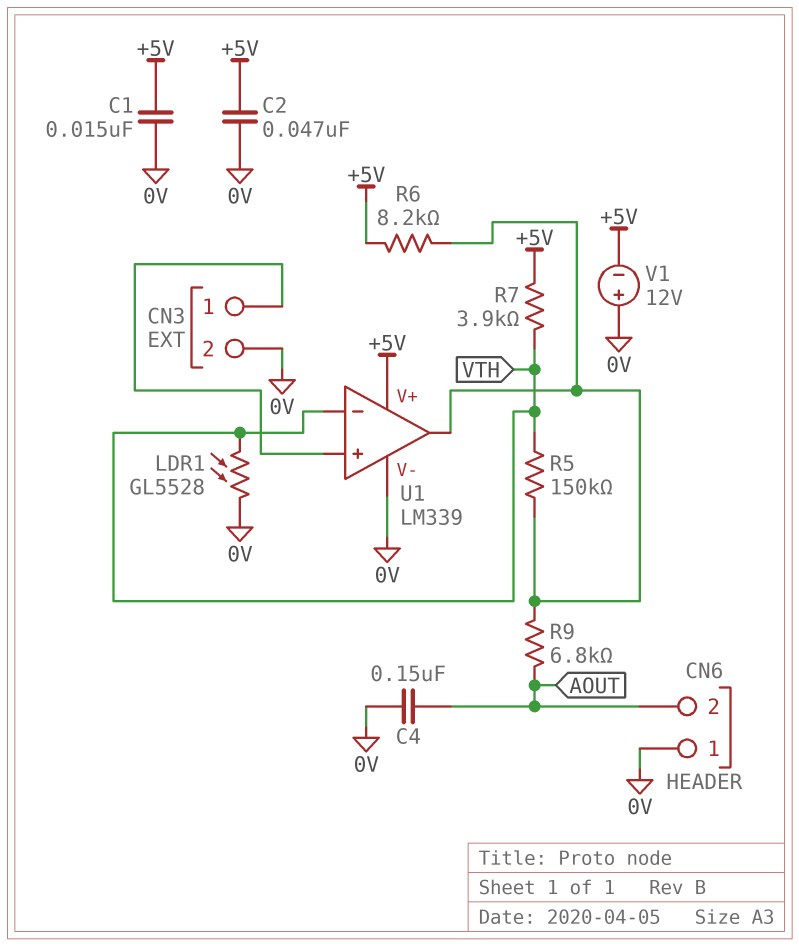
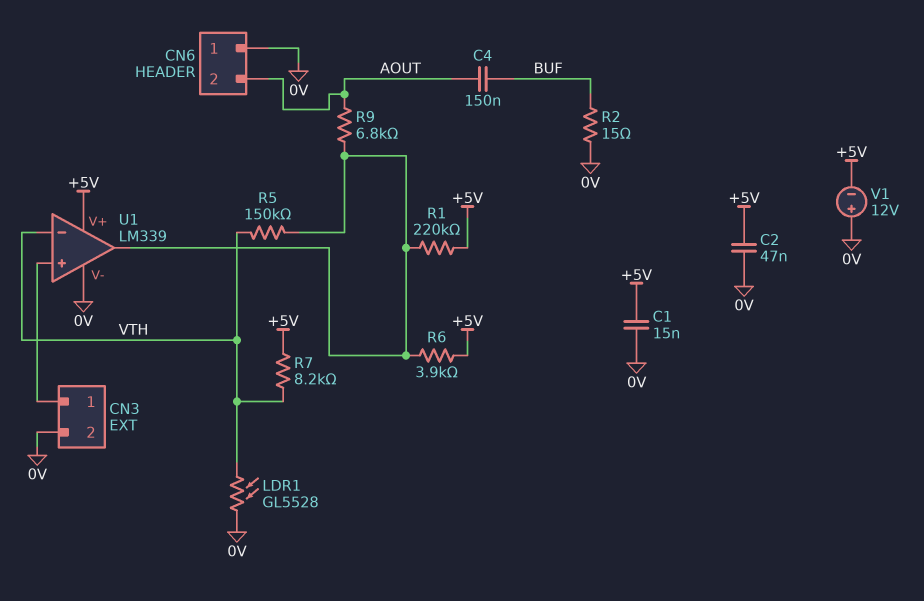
C4: 150nF (0V, AOUT) -> 150nF (AOUT, BUF)
R1: none -> 220k (+5V, U1/out)
R2: none -> 15 (0V, BUF)
R6: 8.2k (+5V, U1/out) -> 3.9k (+5V, U1/out)
R7: 3.9k (+5V, VTH) -> 8.2k (+5V, VTH)

